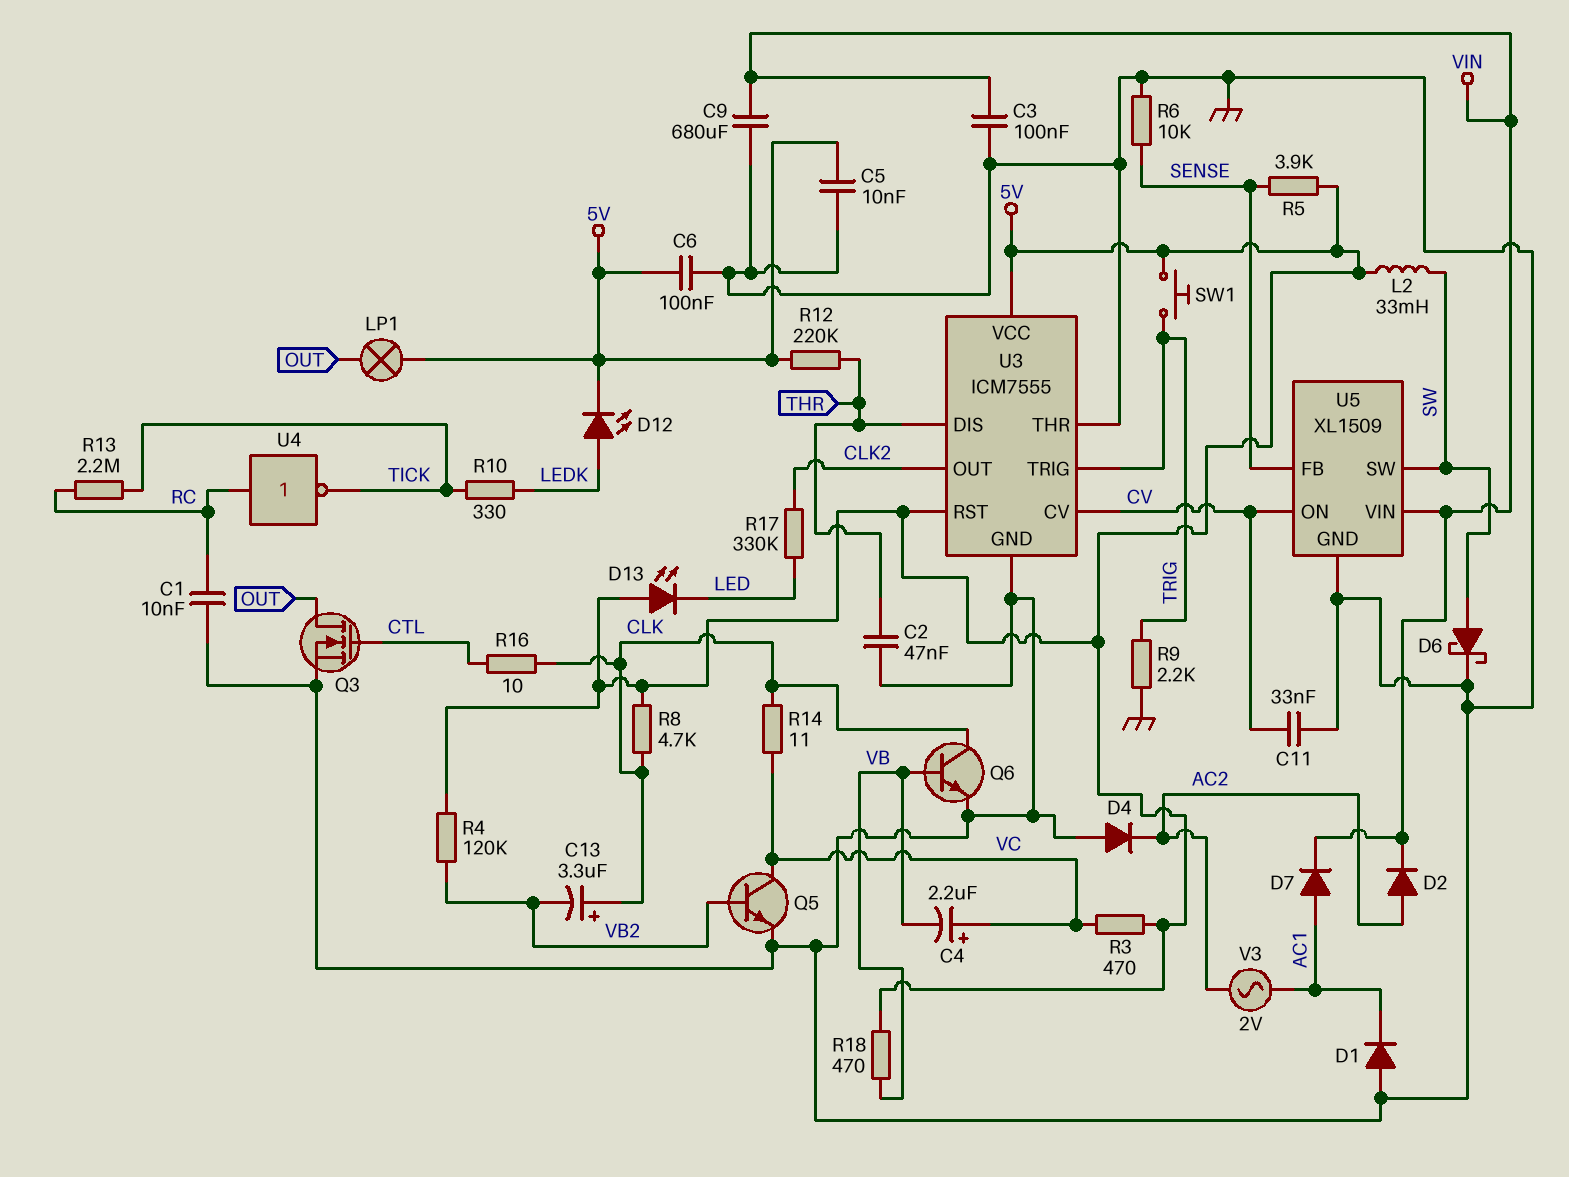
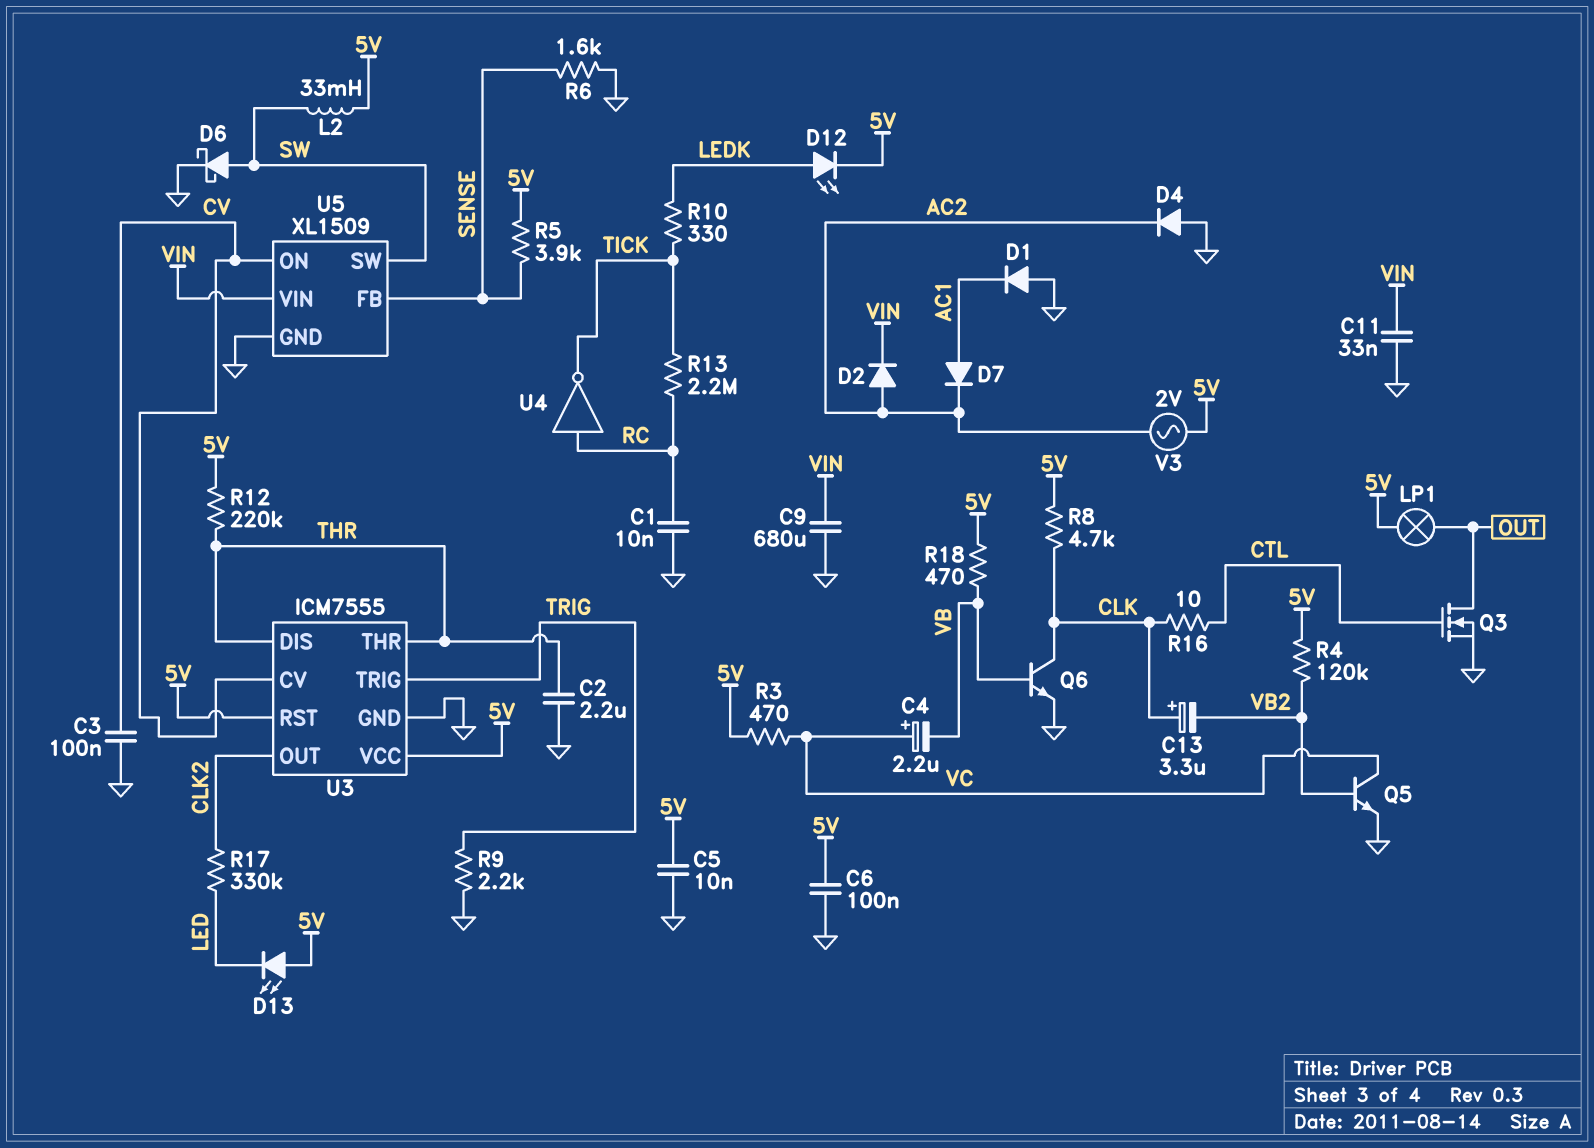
C2: 47nF (GND, THR) -> 2.2uF (GND, THR)
C3: 100nF (GND, VIN) -> 100nF (CV, GND)
C11: 33nF (CV, GND) -> 33nF (GND, VIN)
D7: diode (A AC1, K VIN) -> diode (A AC1, K AC2)
R6: 10k (GND, SENSE) -> 1.6k (GND, SENSE)
R14: 11 (CLK, VC) -> none
SW1: button (5V, TRIG) -> none
U3 pin THR: GND -> THR
V3: AC 2V (AC1, AC2) -> AC 2V (5V, AC2)

